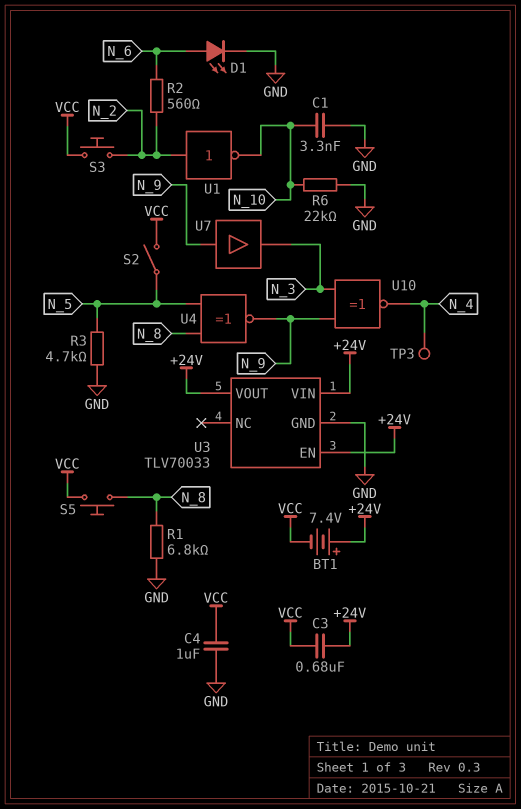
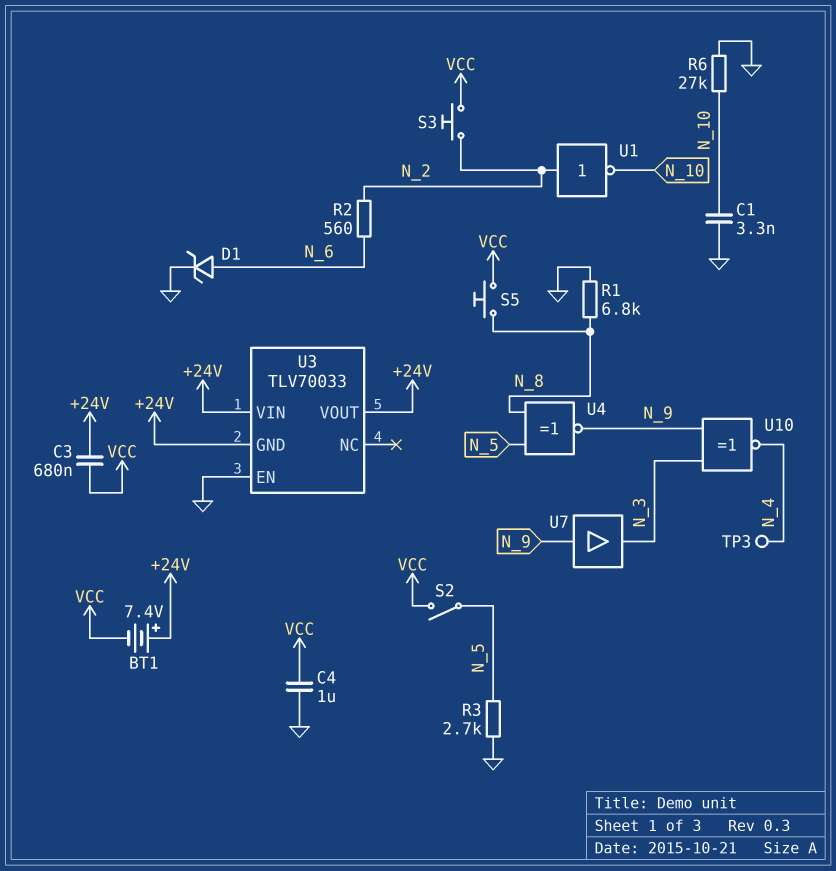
D1: LED (A N_6, K GND) -> zener (A N_6, K GND)
R3: 4.7k (GND, N_5) -> 2.7k (GND, N_5)
R6: 22k (GND, N_10) -> 27k (GND, N_10)
U3 pin EN: +24V -> GND
U3 pin GND: GND -> +24V

